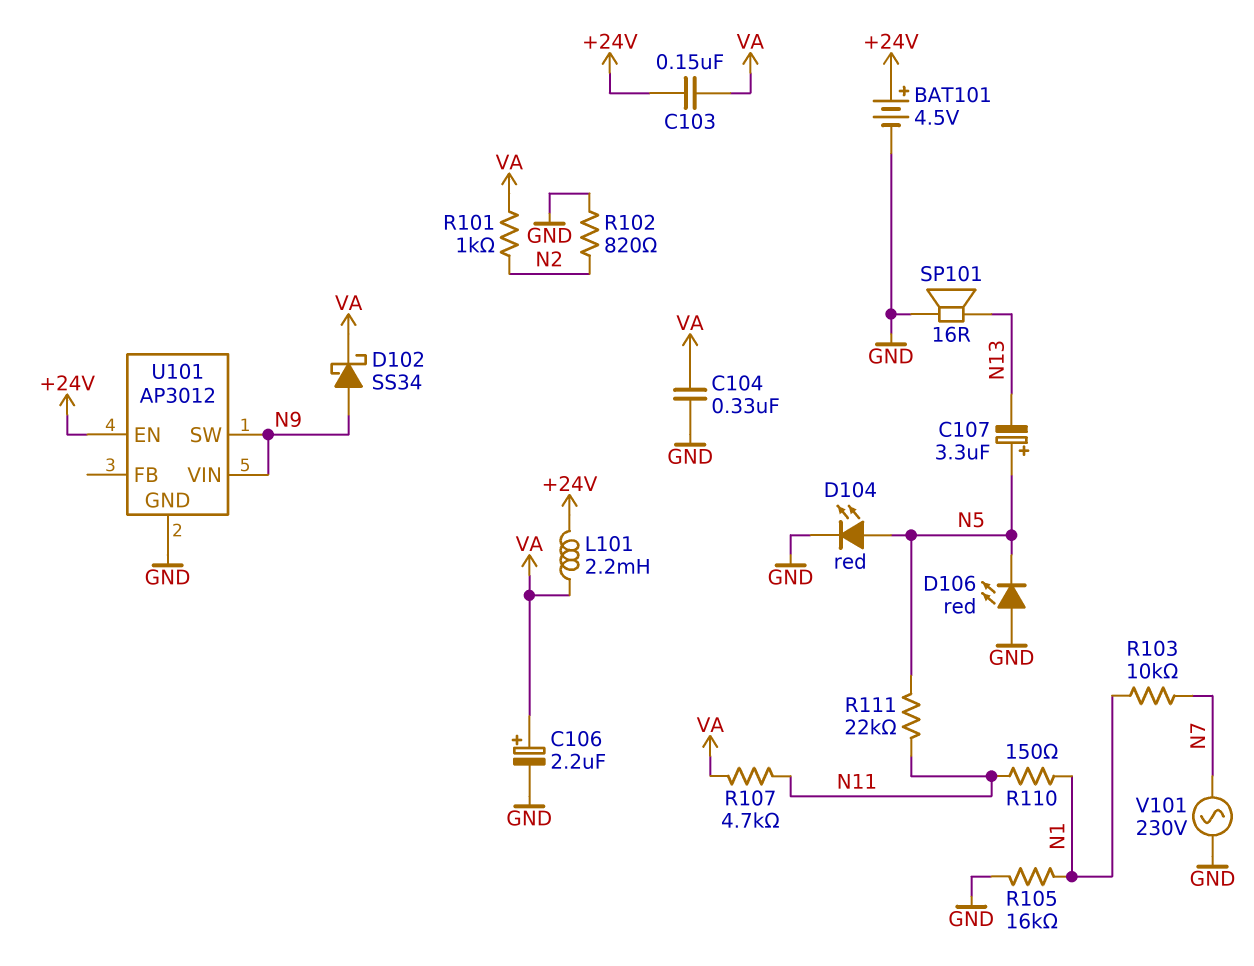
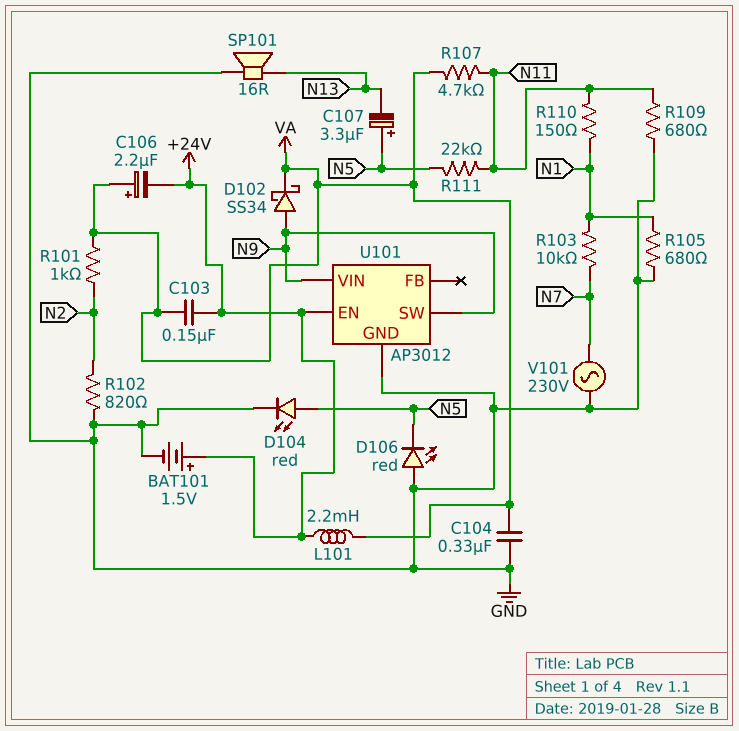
BAT101: 4.5V (plus +24V, minus GND) -> 1.5V (plus +24V, minus GND)
C106: 2.2uF (plus VA, minus GND) -> 2.2uF (plus VA, minus +24V)
R105: 16k (GND, N1) -> 680 (GND, N1)
R109: none -> 680 (GND, N11)

